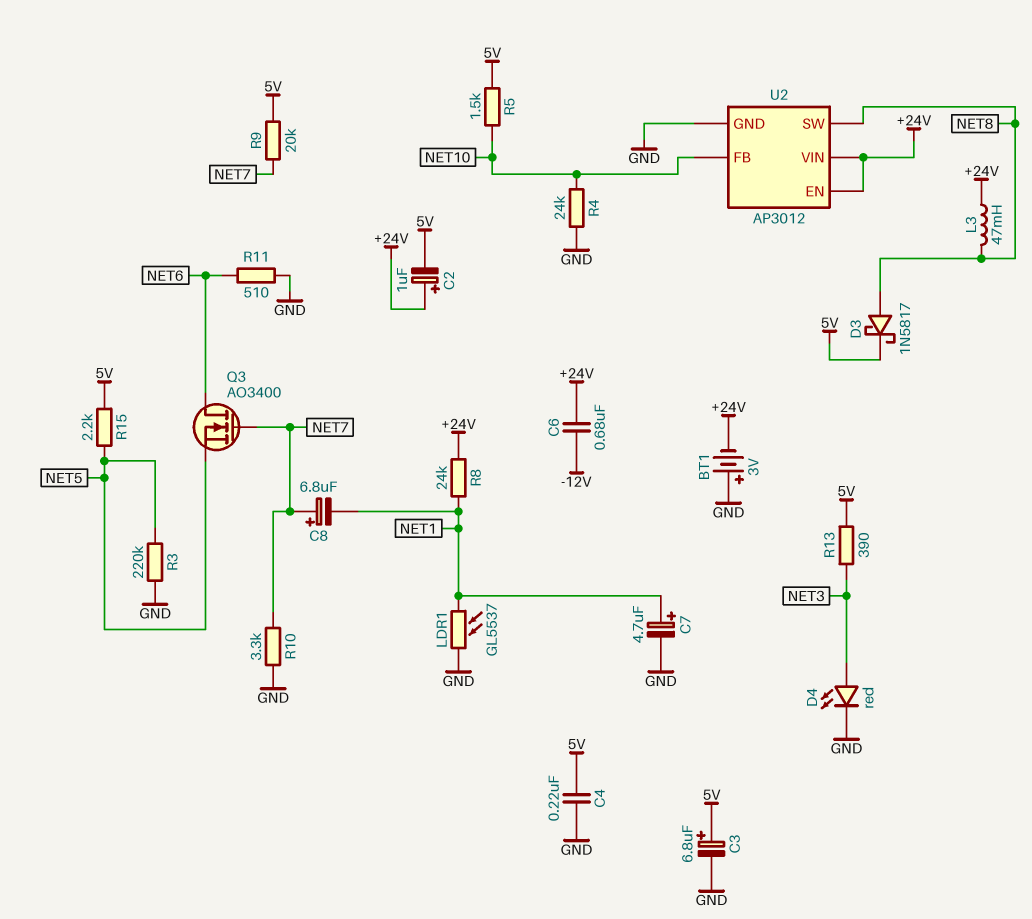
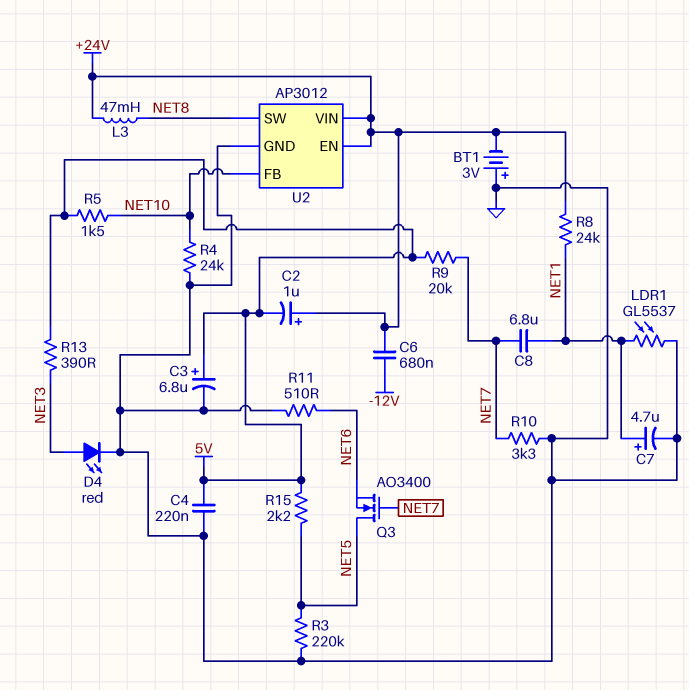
C8: 6.8uF (plus NET7, minus NET1) -> 6.8uF (NET1, NET7)
D3: schottky 1N5817 (A NET8, K 5V) -> none
Q3: NMOS AO3400 (G NET7, D NET6, S NET5) -> NMOS AO3400 (G NET7, D NET5, S NET6)

